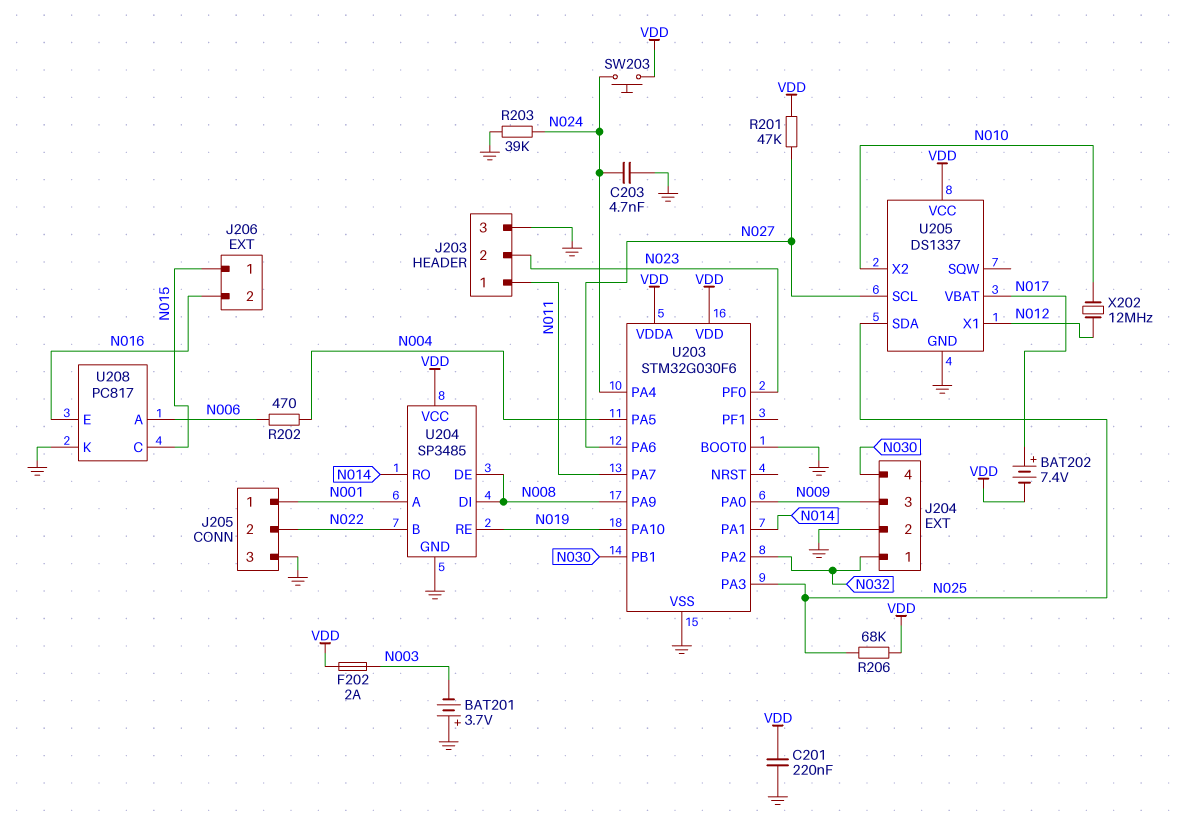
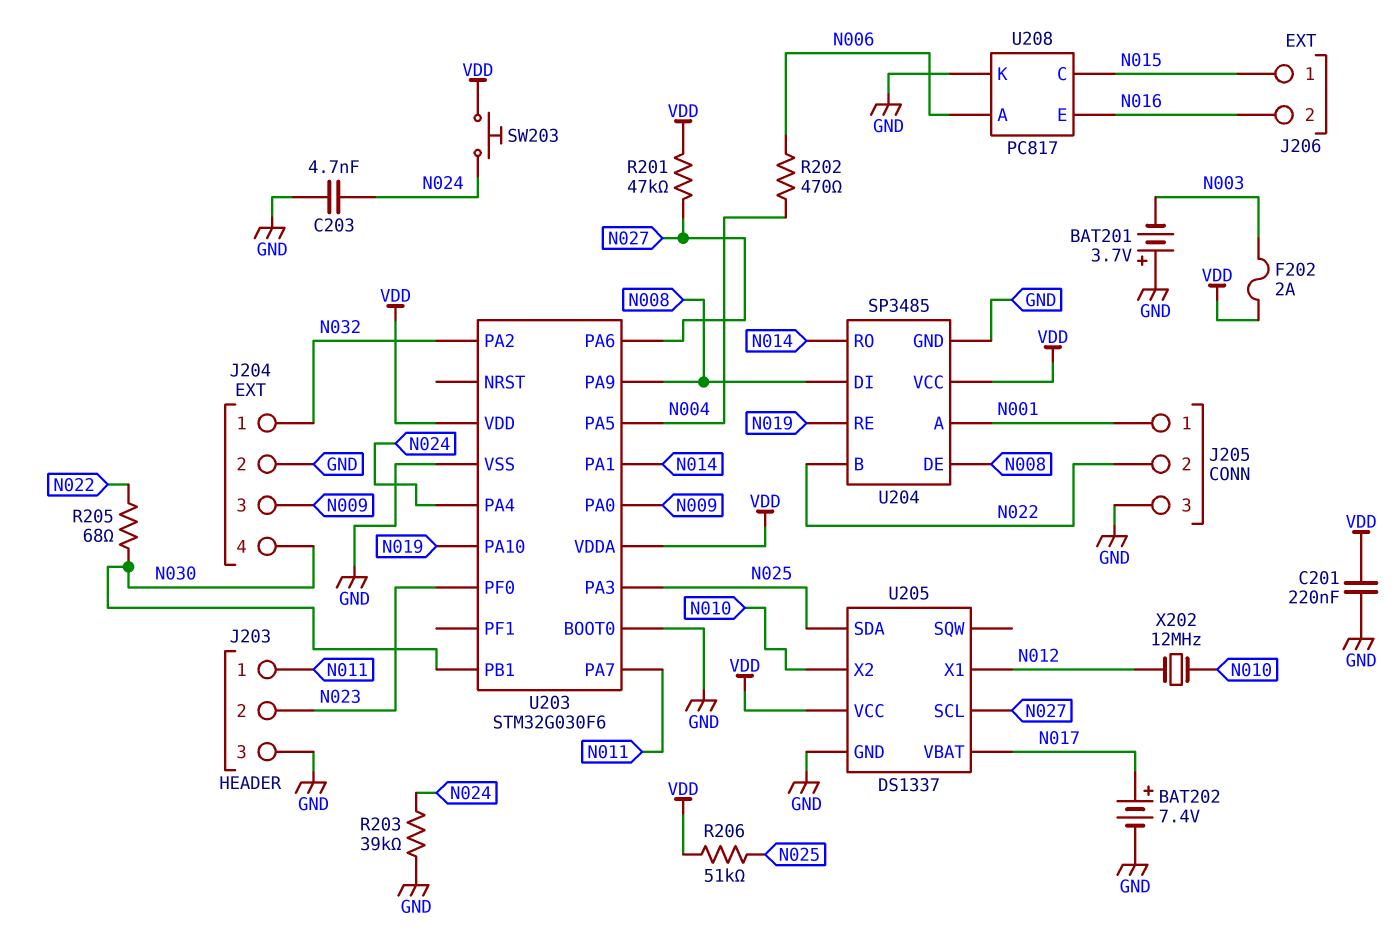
BAT202: 7.4V (plus N017, minus VDD) -> 7.4V (plus N017, minus GND)
R205: none -> 68 (N022, N030)
R206: 68k (N025, VDD) -> 51k (N025, VDD)

